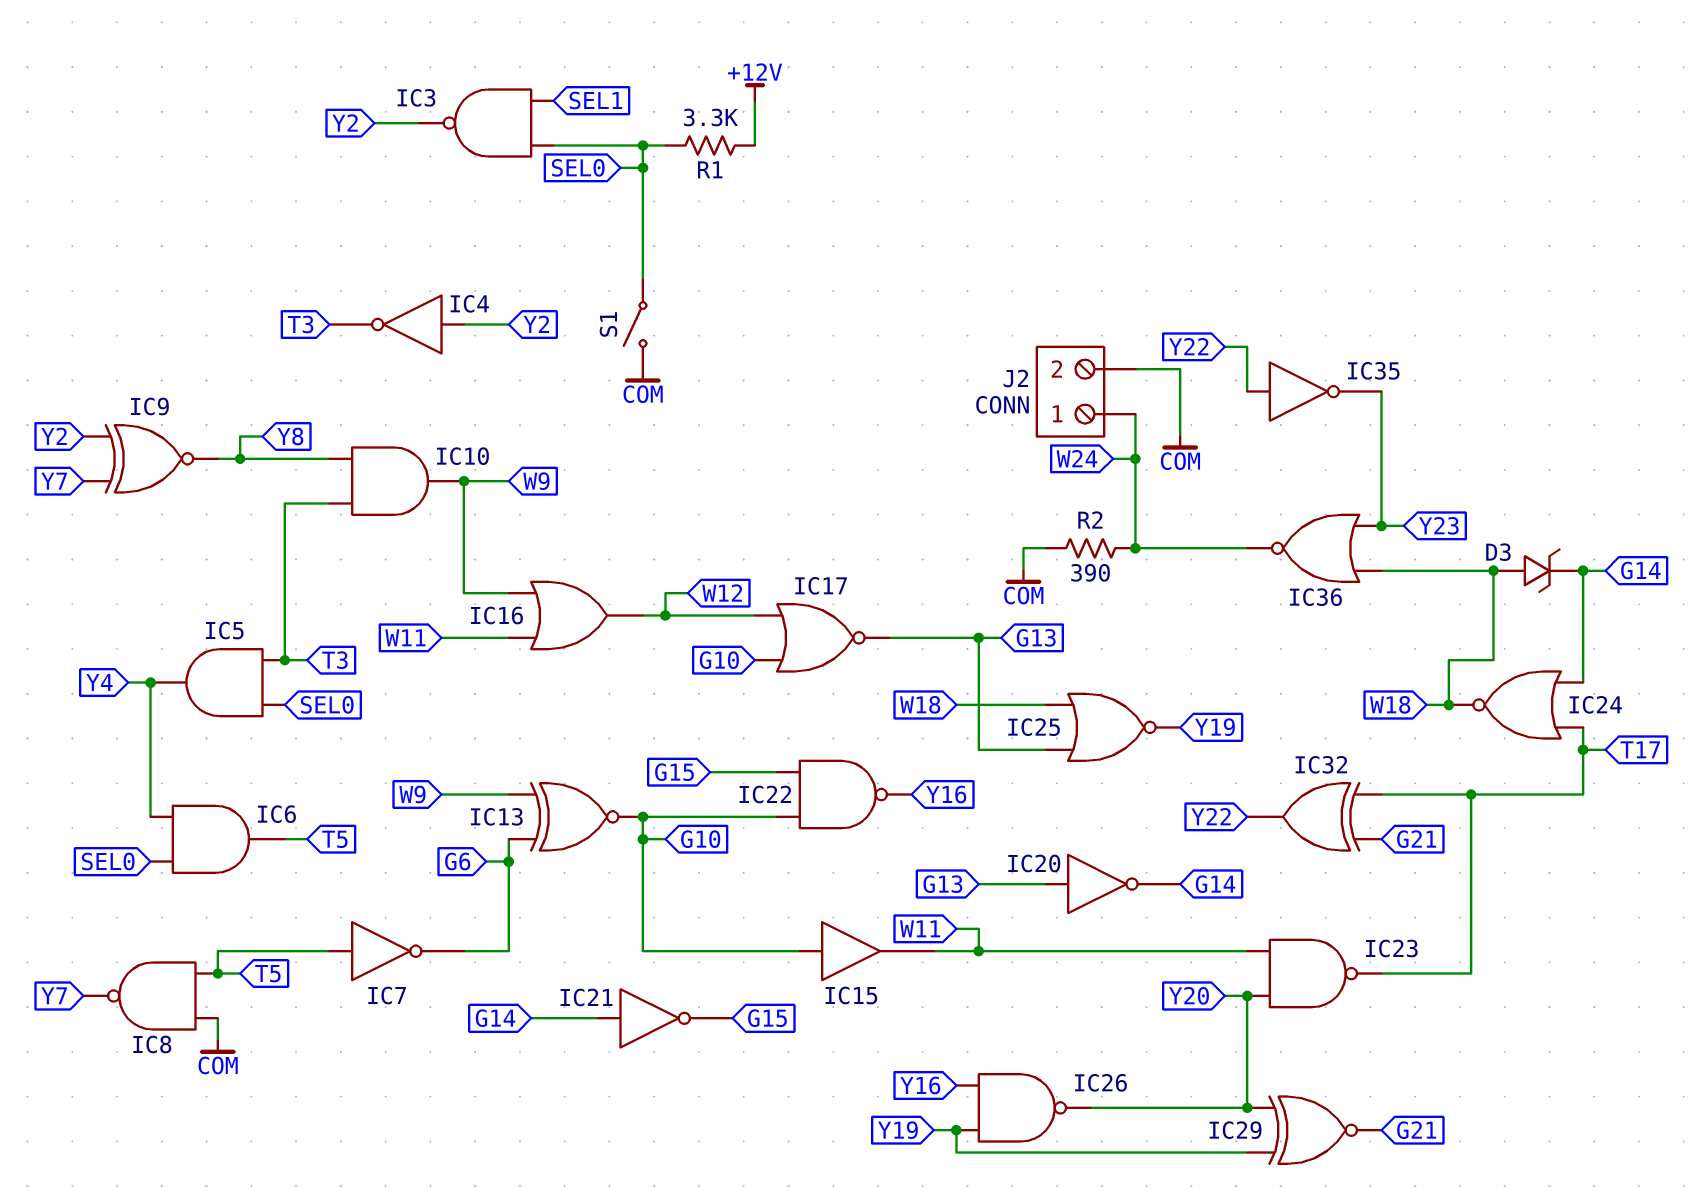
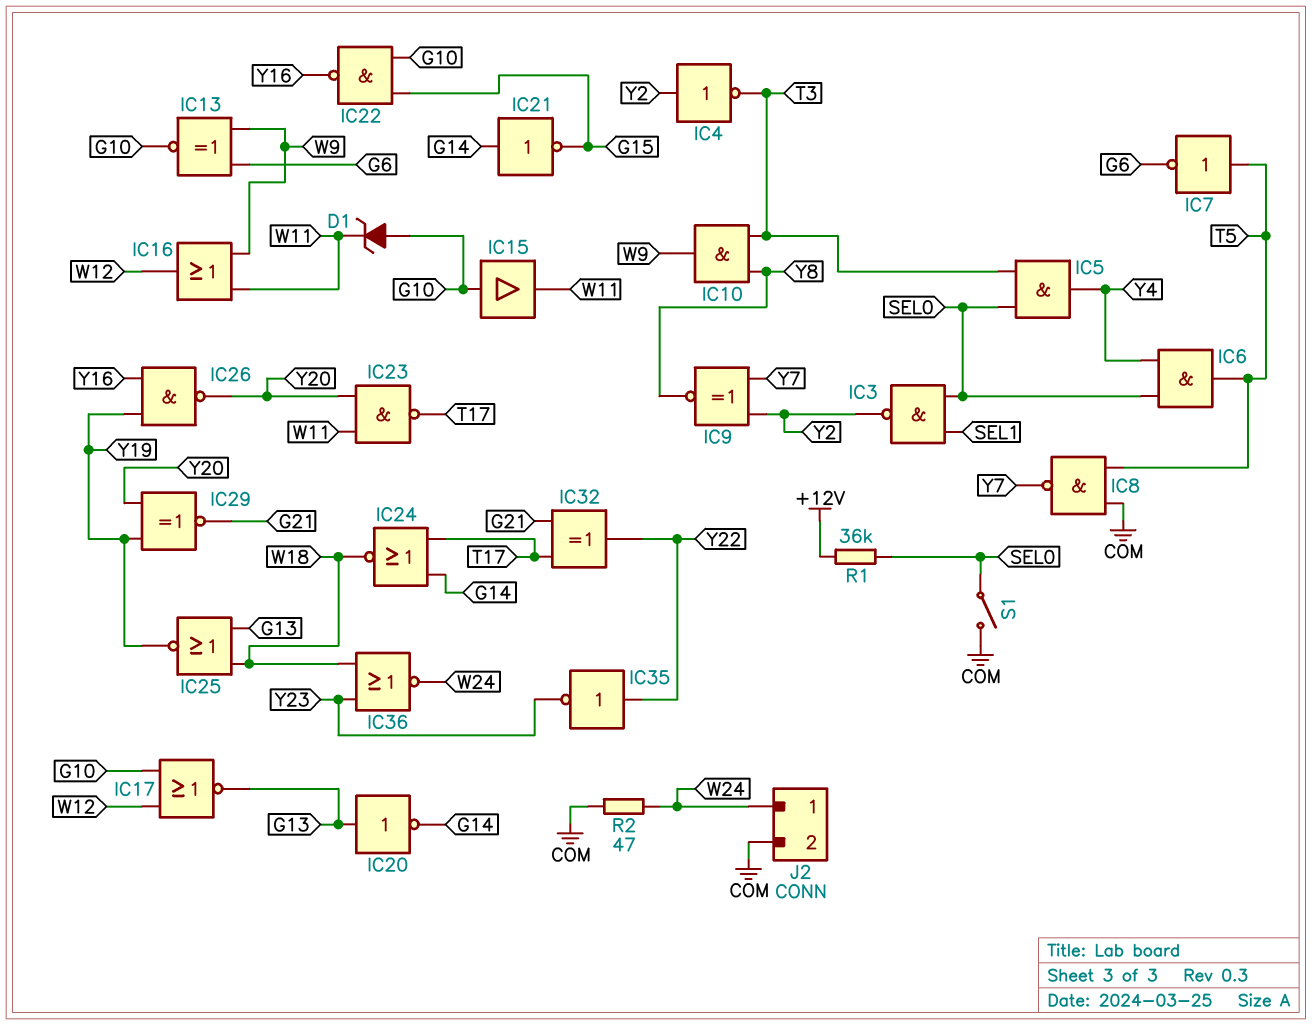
D1: none -> zener (A G10, K W11)
D3: zener (A W18, K G14) -> none
R1: 3.3k (+12V, SEL0) -> 36k (+12V, SEL0)
R2: 390 (COM, W24) -> 47 (COM, W24)

